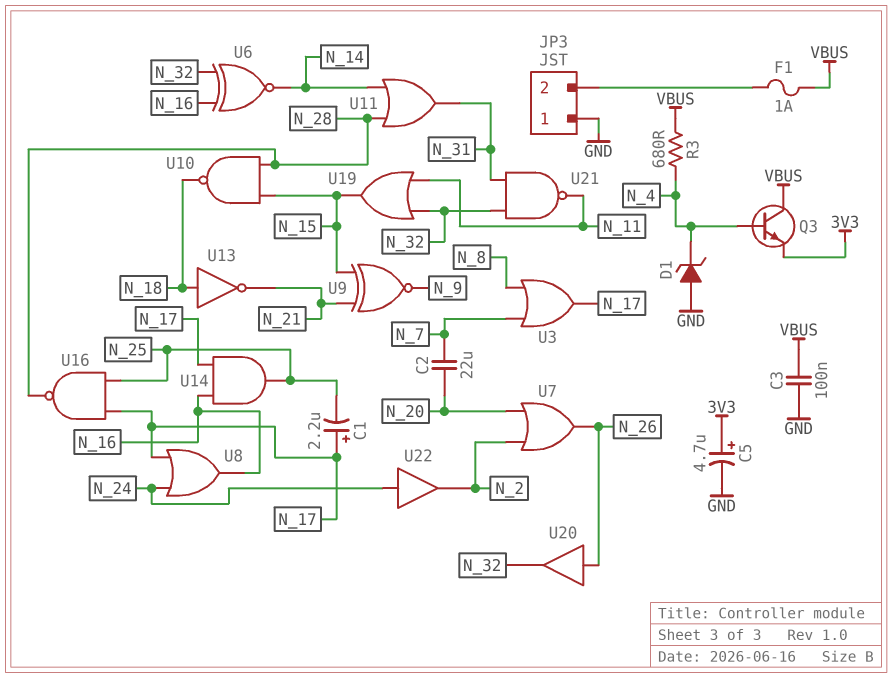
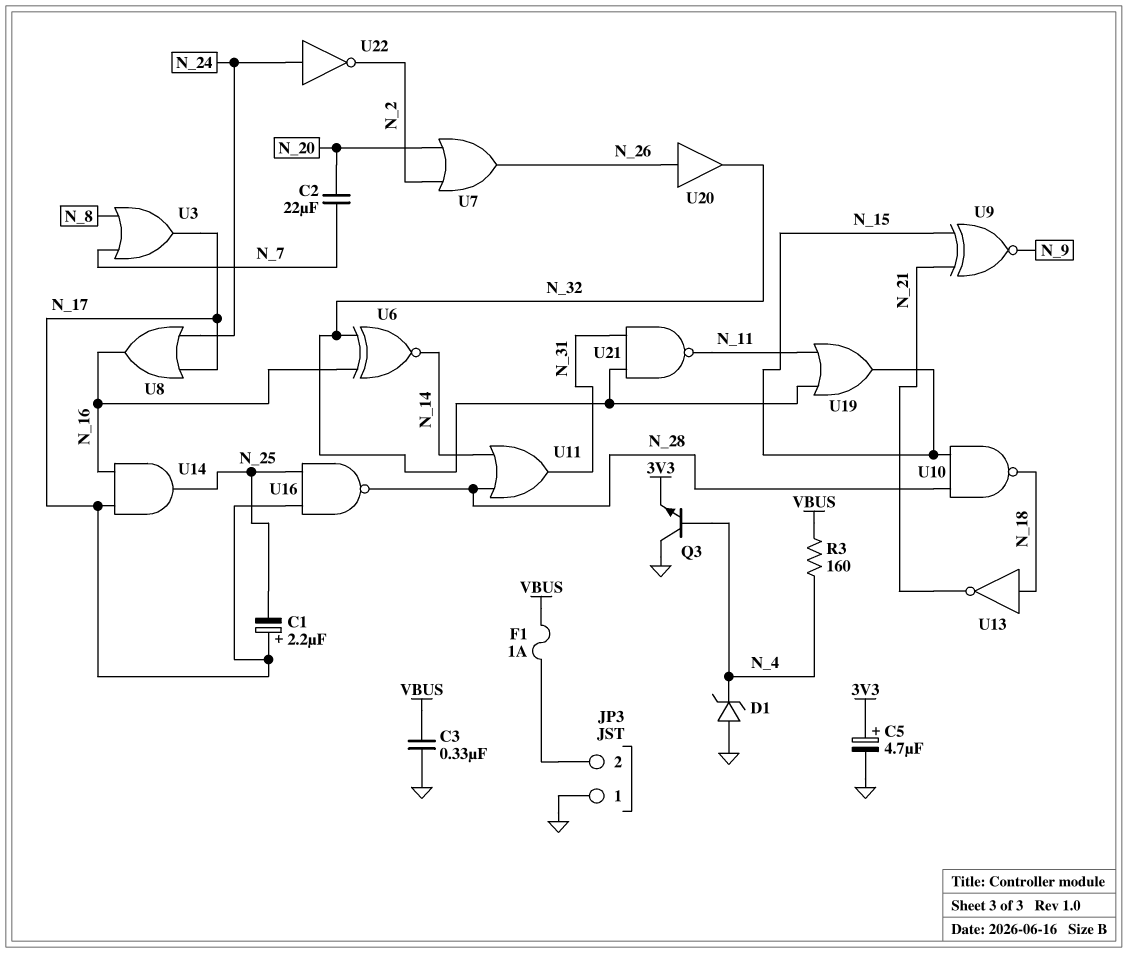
C3: 100nF (GND, VBUS) -> 330nF (GND, VBUS)
Q3: NPN (B N_4, C VBUS, E 3V3) -> NPN (B N_4, C GND, E 3V3)
R3: 680 (N_4, VBUS) -> 160 (N_4, VBUS)
U22: buffer (in N_24, out N_2) -> NOT (in N_24, out N_2)

